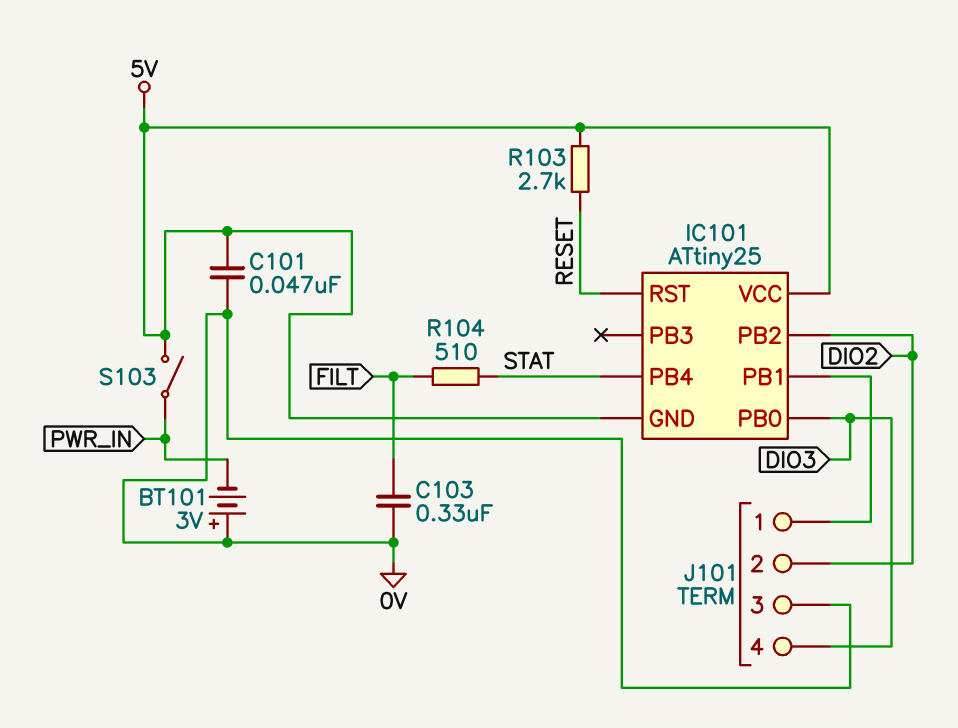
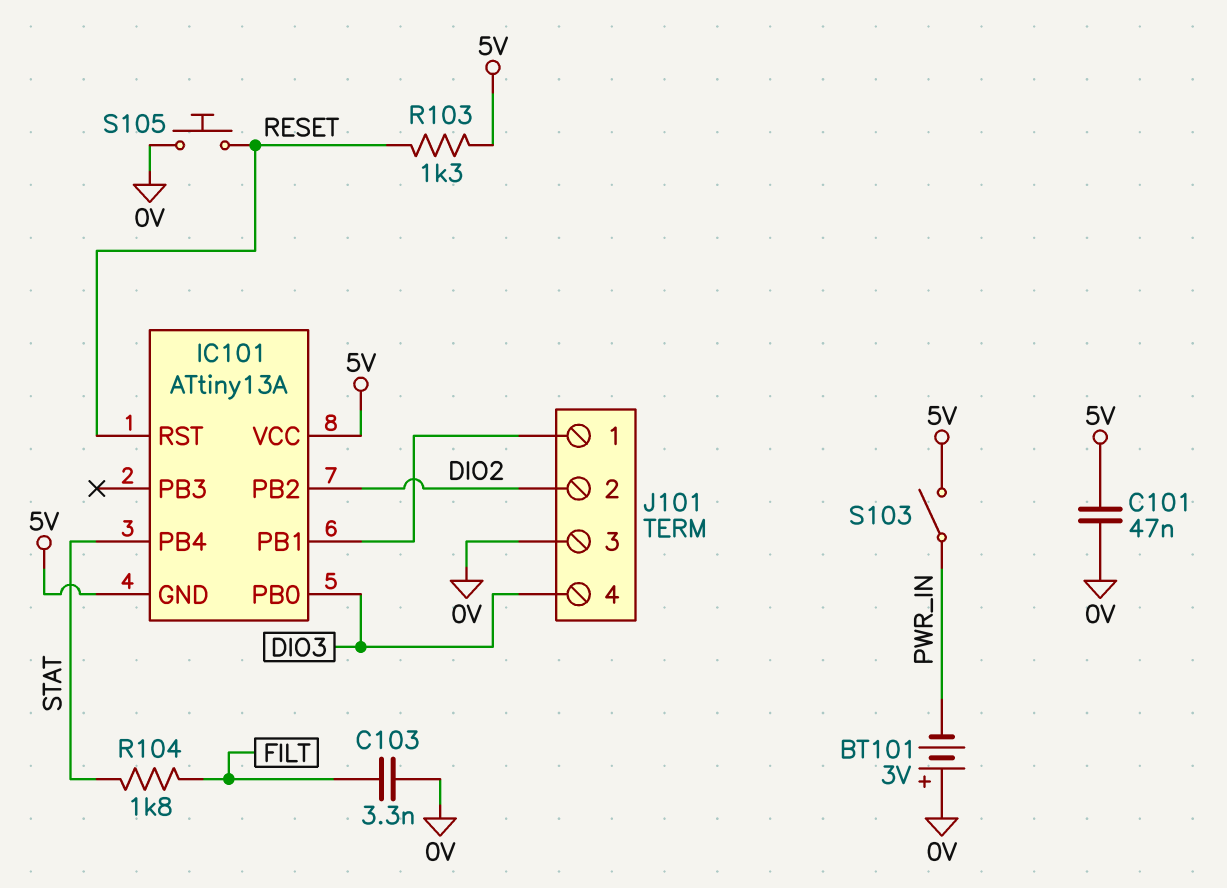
C103: 330nF (0V, FILT) -> 3.3nF (0V, FILT)
IC101: ATtiny25 -> ATtiny13A
R103: 2.7k (5V, RESET) -> 1.3k (5V, RESET)
R104: 510 (FILT, STAT) -> 1.8k (FILT, STAT)
S105: none -> button (0V, RESET)

